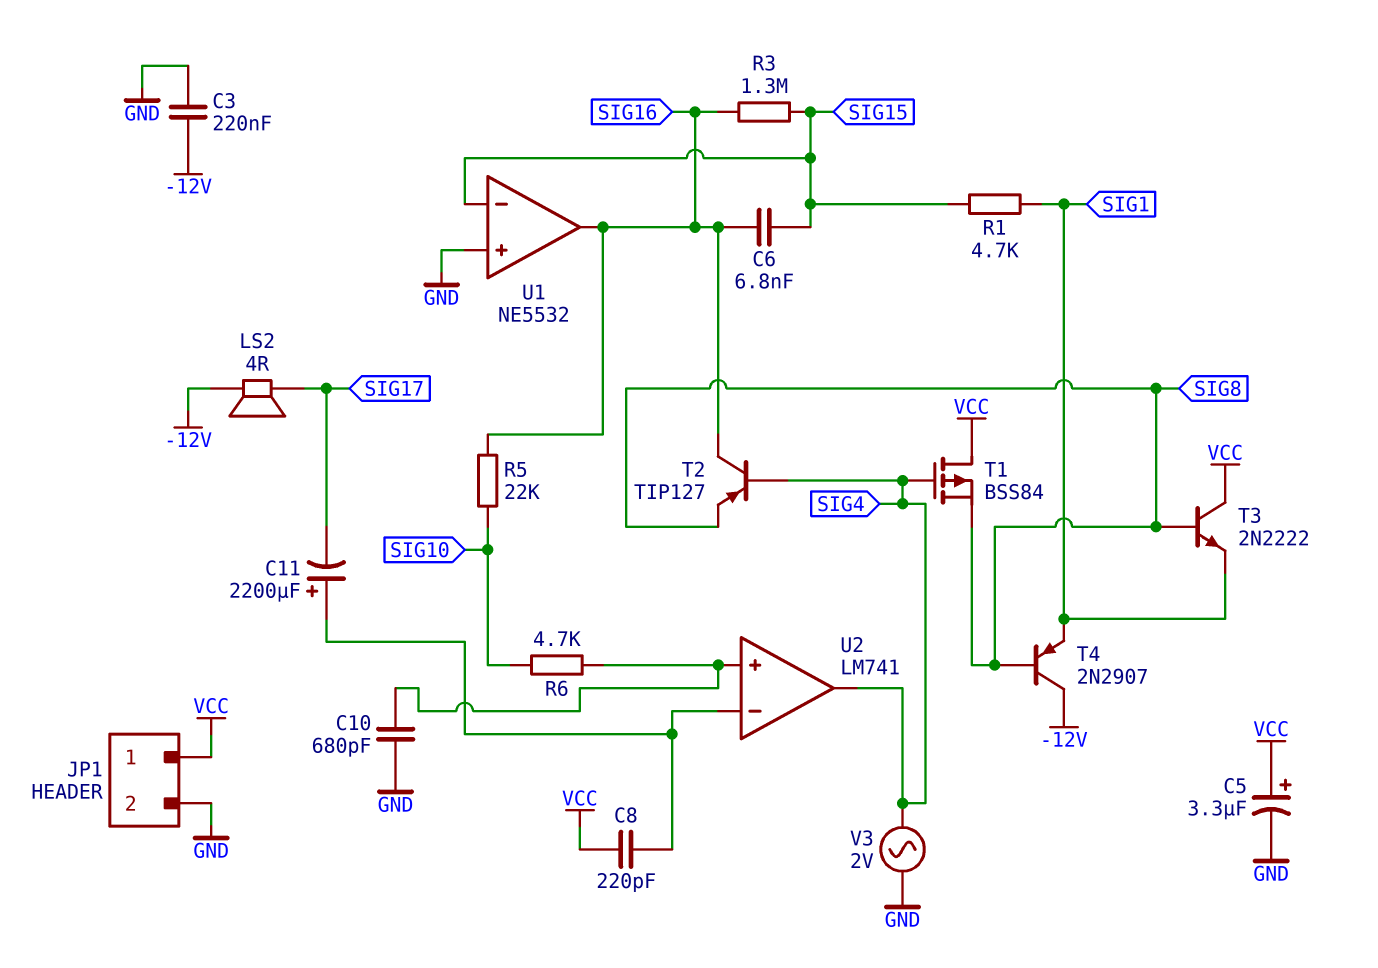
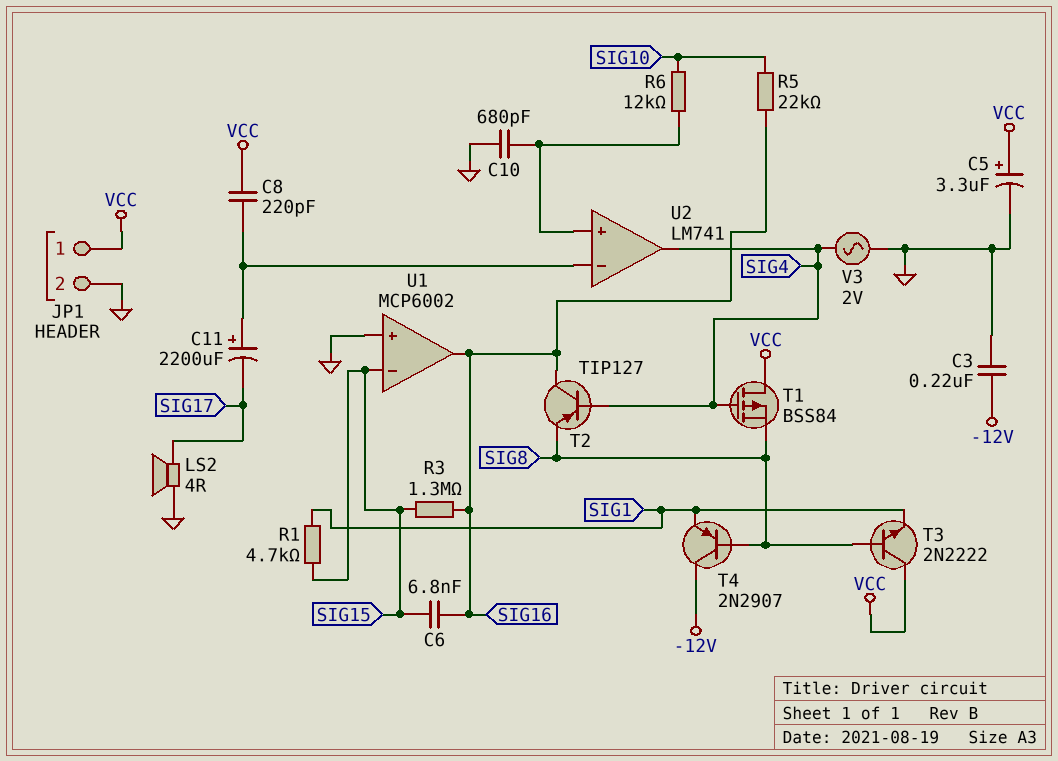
LS2: speaker 4R (-12V, SIG17) -> speaker 4R (GND, SIG17)
R6: 4.7k (SIG10, U2/in+) -> 12k (SIG10, U2/in+)
U1: NE5532 -> MCP6002

